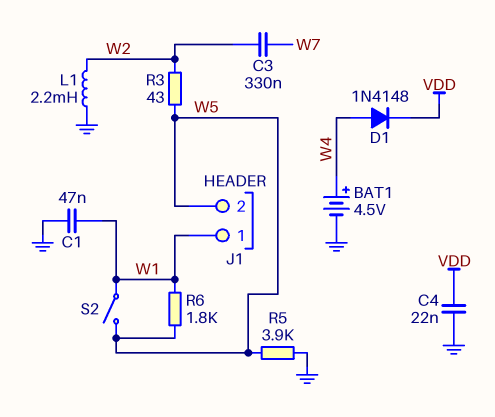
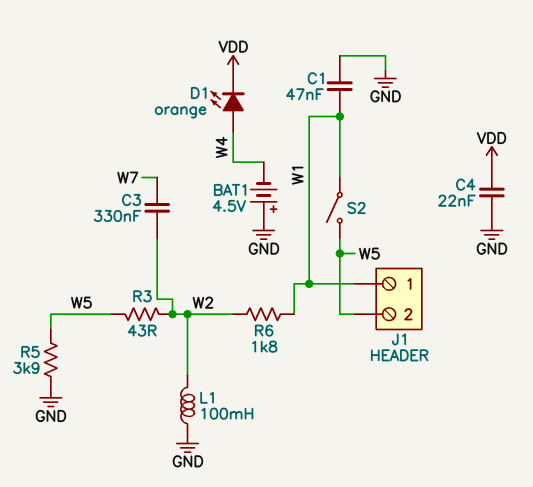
BAT1: 4.5V (plus W4, minus GND) -> 4.5V (plus GND, minus W4)
D1: diode 1N4148 (A W4, K VDD) -> LED orange (A W4, K VDD)
L1: 2.2mH (GND, W2) -> 100mH (GND, W2)
R6: 1.8k (W1, W5) -> 1.8k (W1, W2)

